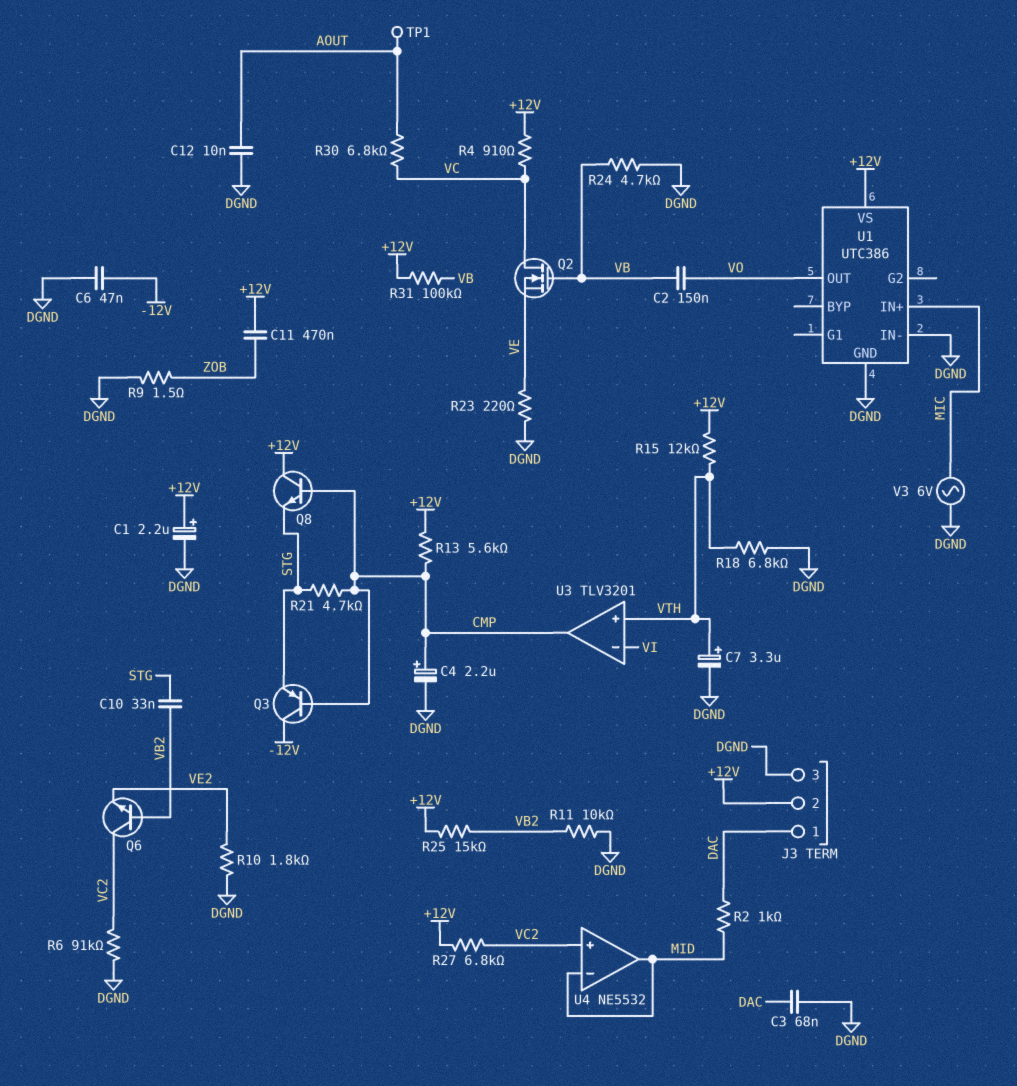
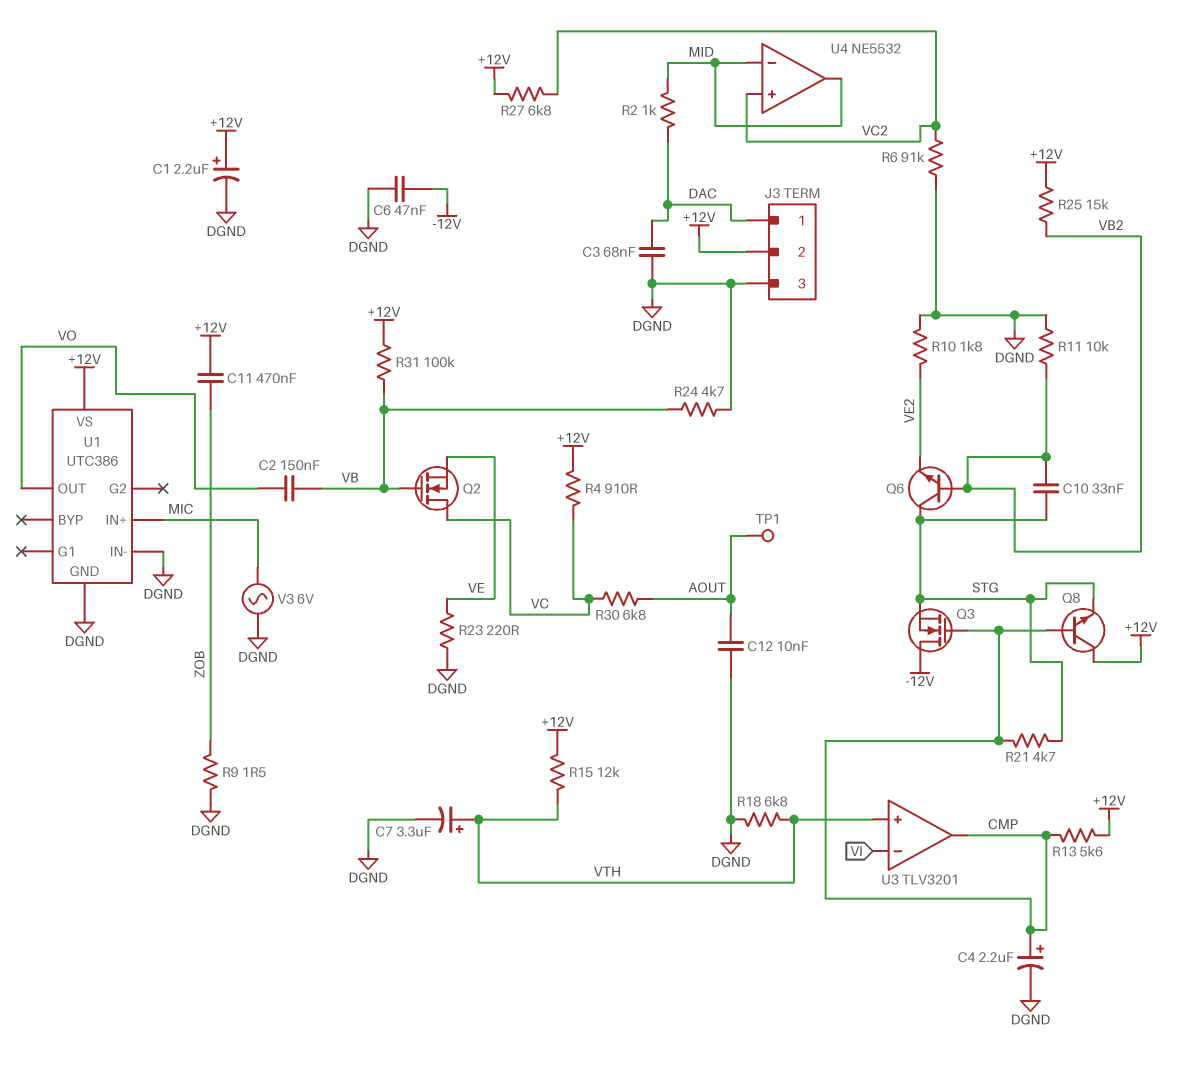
Q3: PNP (B CMP, C -12V, E STG) -> NMOS (G CMP, D -12V, S STG)
Q6: NPN (B VB2, C VC2, E VE2) -> NPN (B VB2, C STG, E VE2)

